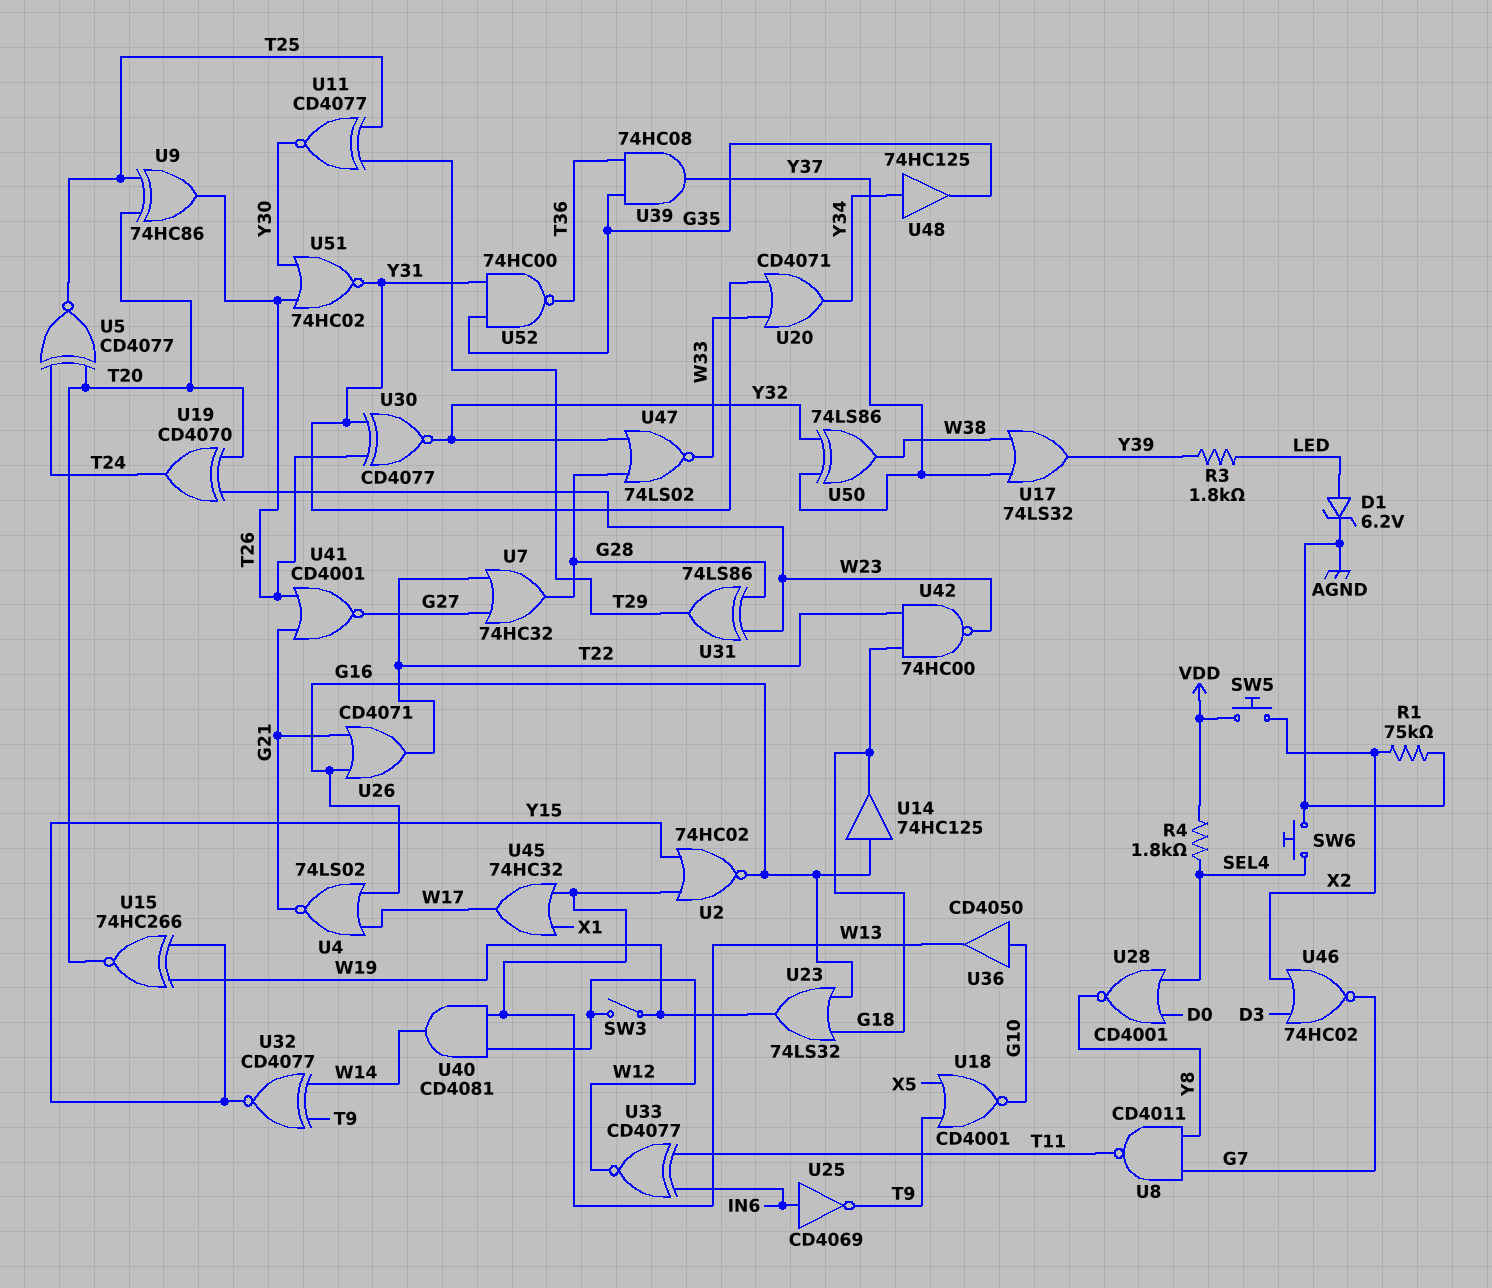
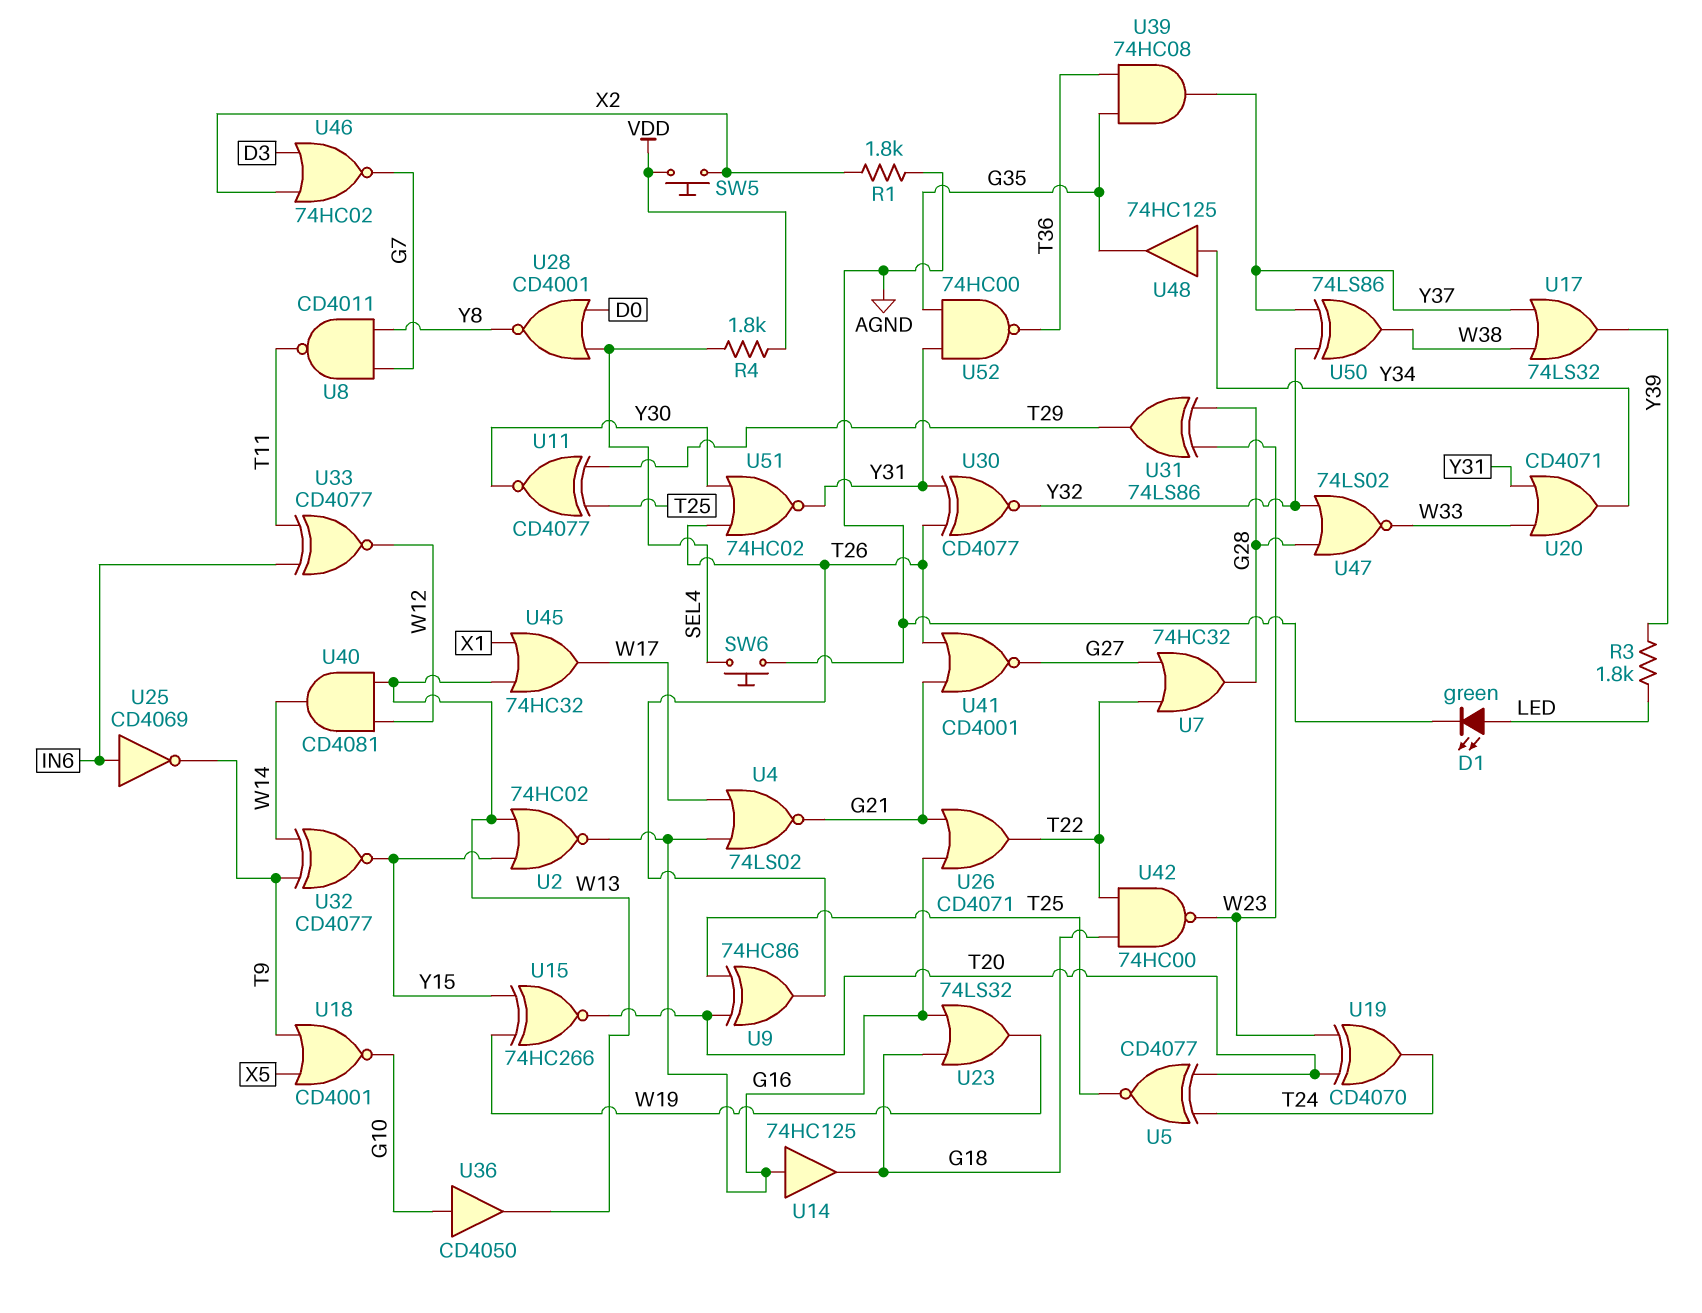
D1: zener 6.2V (A LED, K AGND) -> LED green (A LED, K AGND)
R1: 75k (AGND, X2) -> 1.8k (AGND, X2)
SW3: switch (W12, W19) -> none

